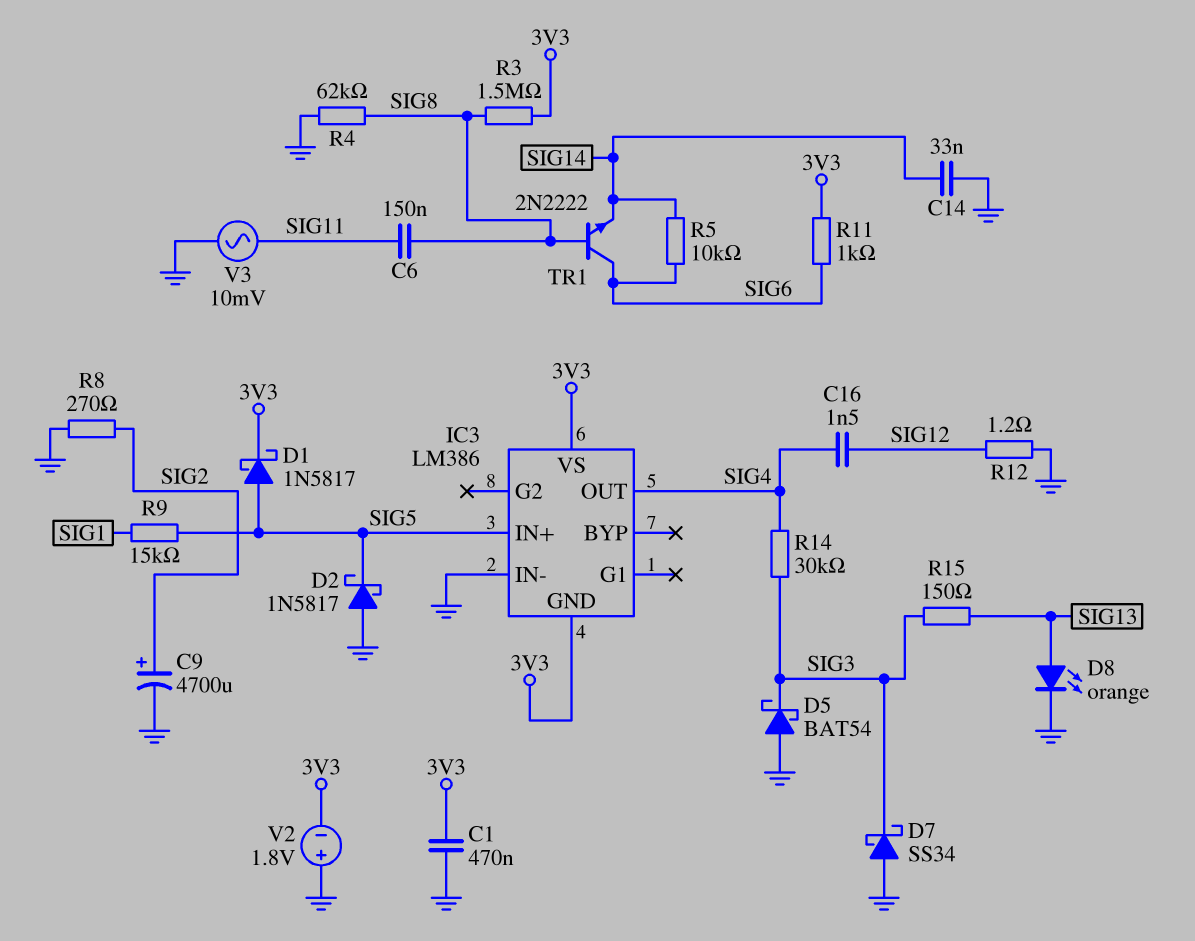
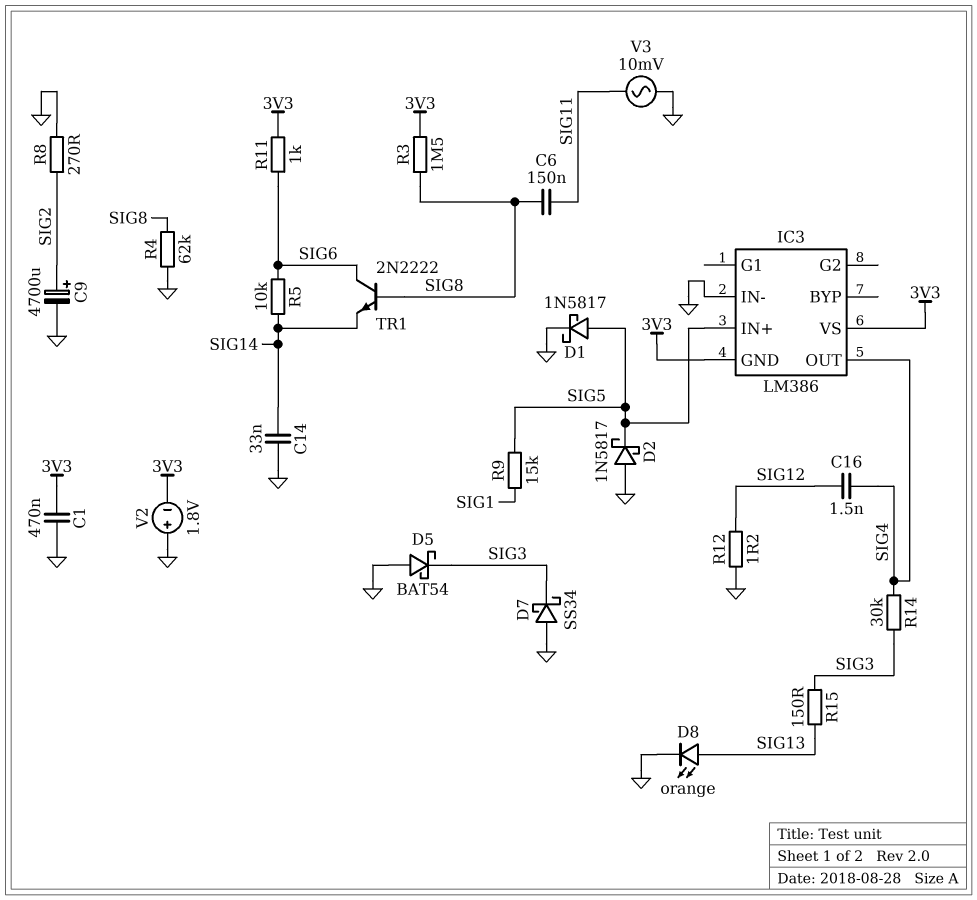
D1: schottky 1N5817 (A SIG5, K 3V3) -> schottky 1N5817 (A SIG5, K GND)

